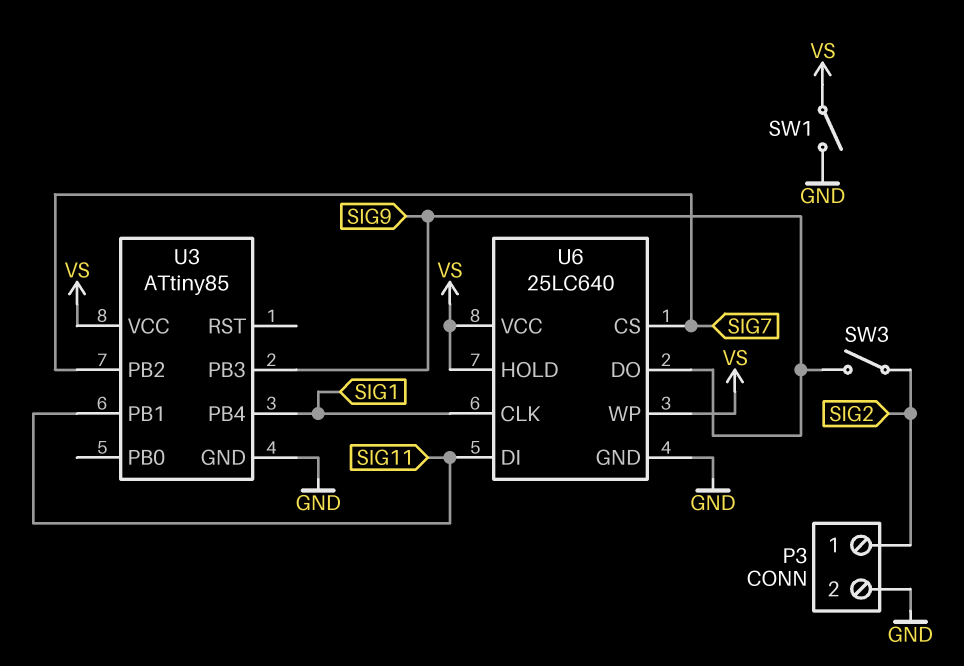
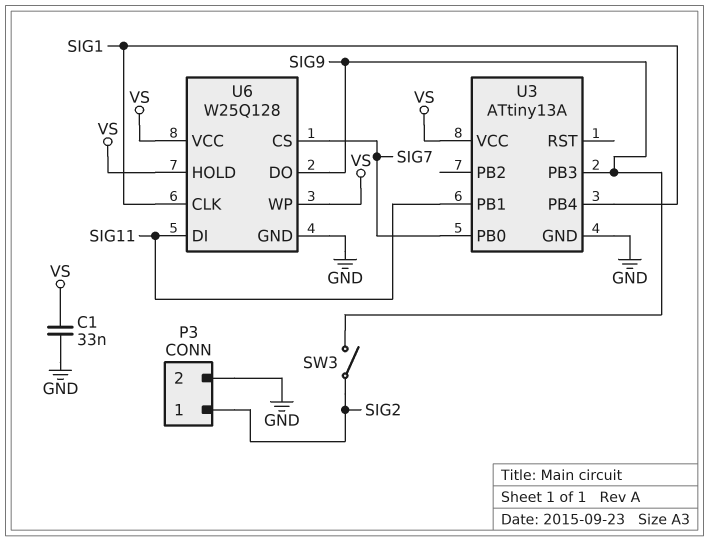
C1: none -> 33nF (GND, VS)
SW1: switch (GND, VS) -> none
U3: ATtiny85 -> ATtiny13A
U3 pin PB0: none -> SIG7
U3 pin PB2: SIG7 -> none
U6: 25LC640 -> W25Q128

